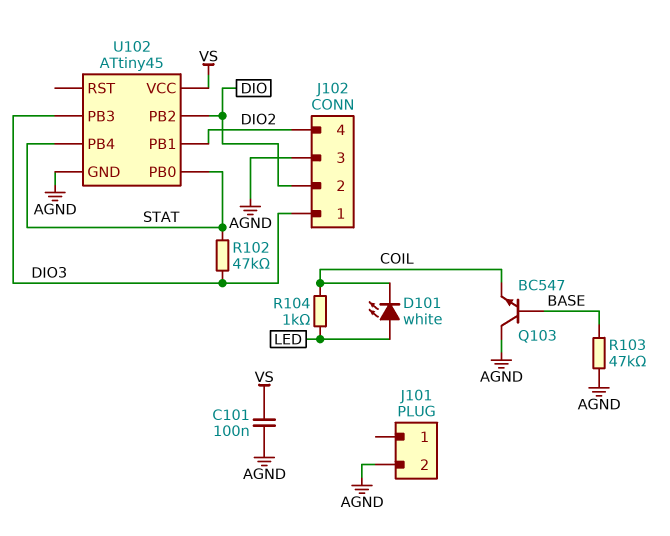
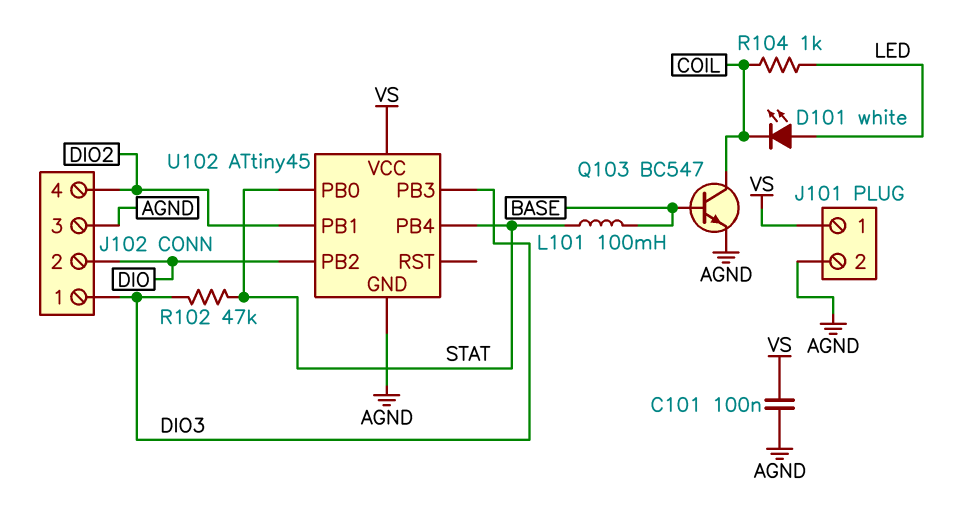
J101 pin 1: none -> VS
L101: none -> 100mH (BASE, STAT)
Q103: NPN BC547 (B BASE, C AGND, E COIL) -> NPN BC547 (B BASE, C COIL, E AGND)
R103: 47k (AGND, BASE) -> none

